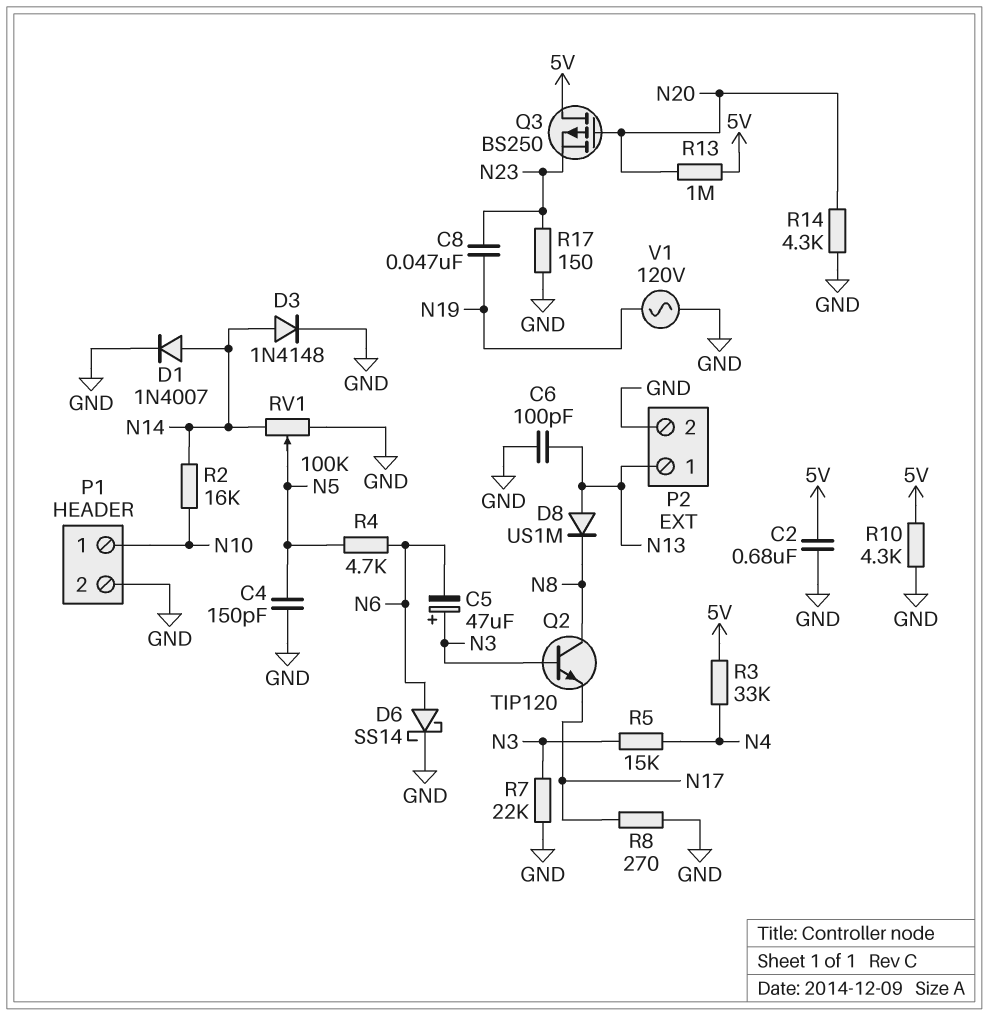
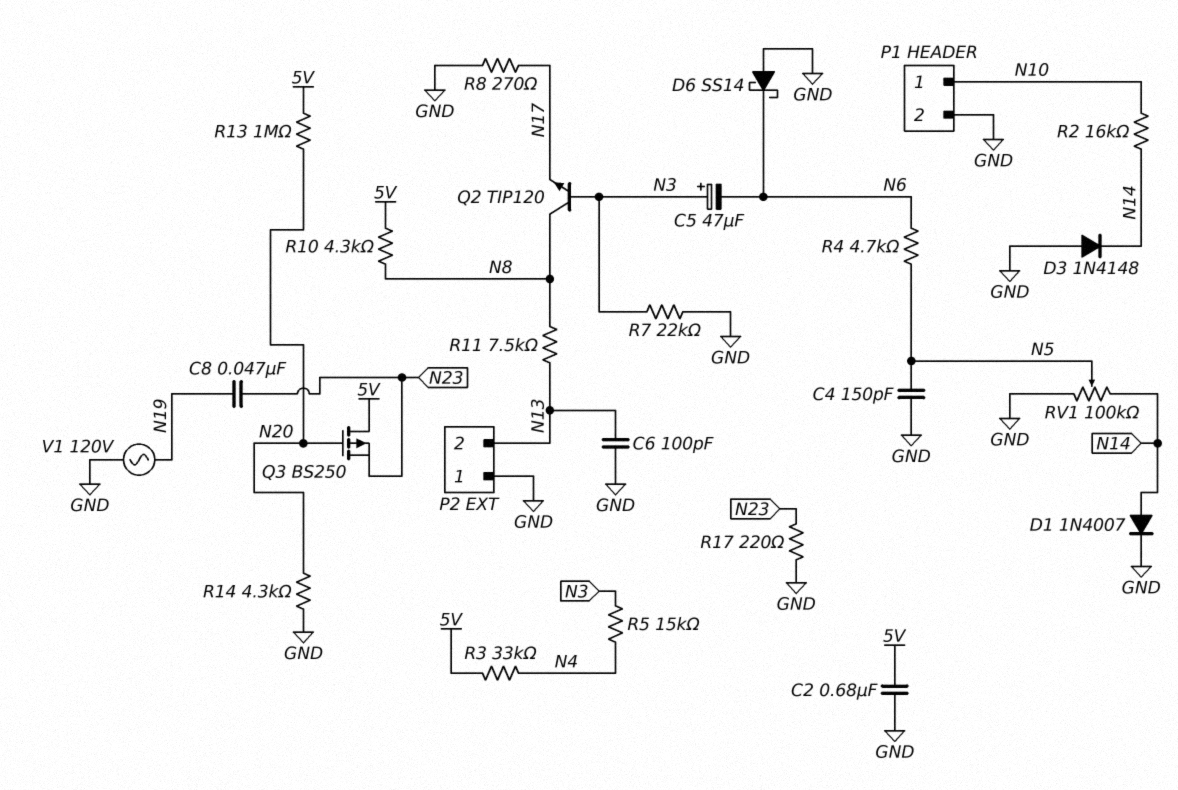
D3: diode 1N4148 (A N14, K GND) -> diode 1N4148 (A GND, K N14)
D6: schottky SS14 (A N6, K GND) -> schottky SS14 (A GND, K N6)
D8: diode US1M (A N13, K N8) -> none
P2 pin 1: N13 -> GND
P2 pin 2: GND -> N13
R10: 4.3k (5V, GND) -> 4.3k (5V, N8)
R11: none -> 7.5k (N8, N13)
R17: 150 (GND, N23) -> 220 (GND, N23)

